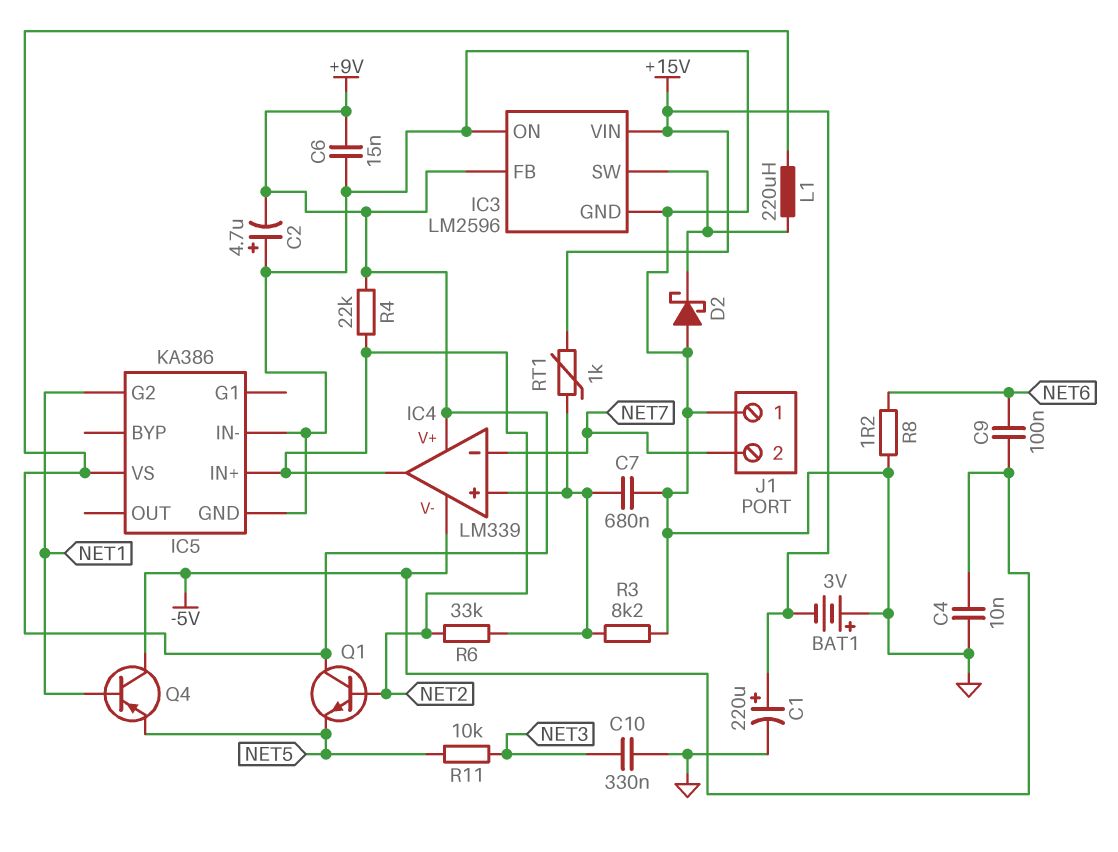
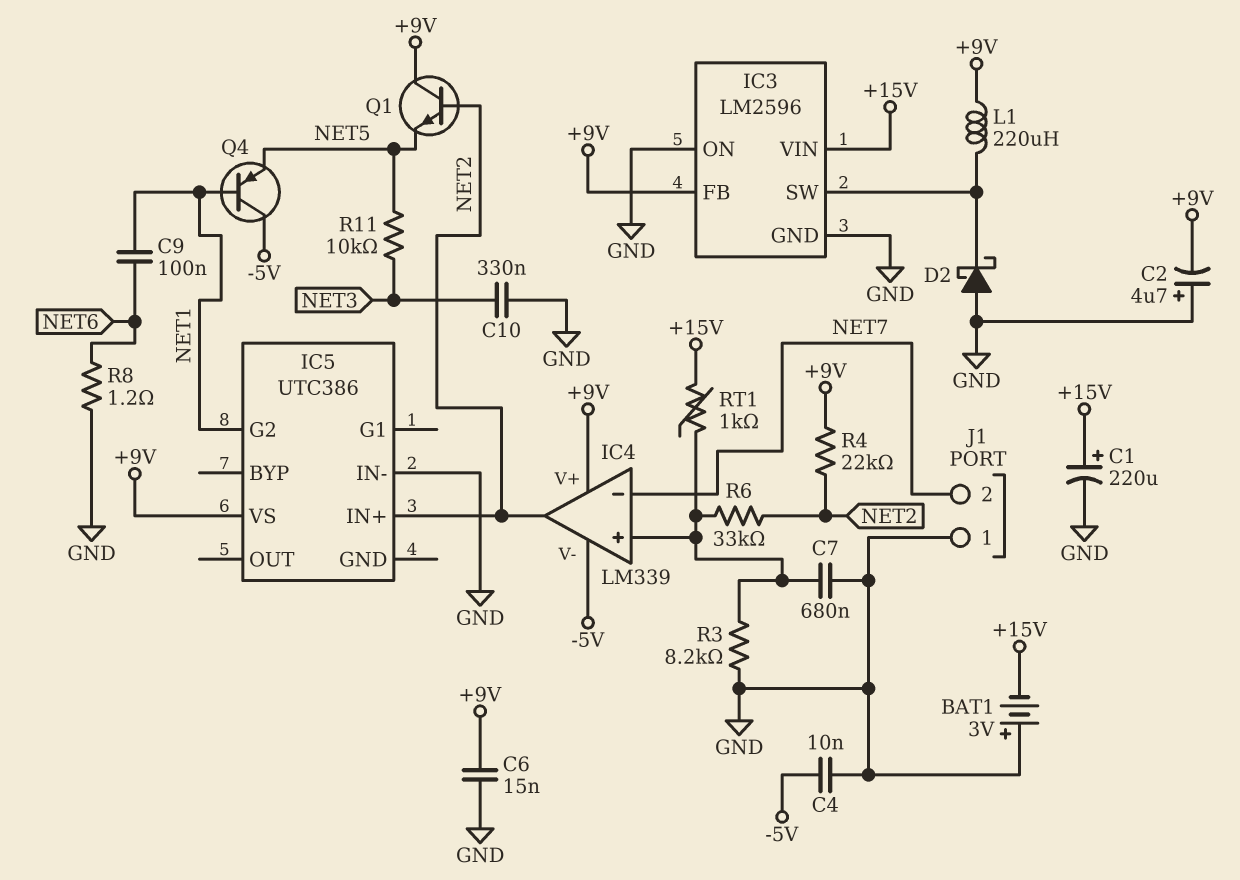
C9: 100nF (-5V, NET6) -> 100nF (NET1, NET6)
IC5: KA386 -> UTC386
IC5 pin GND: GND -> none

